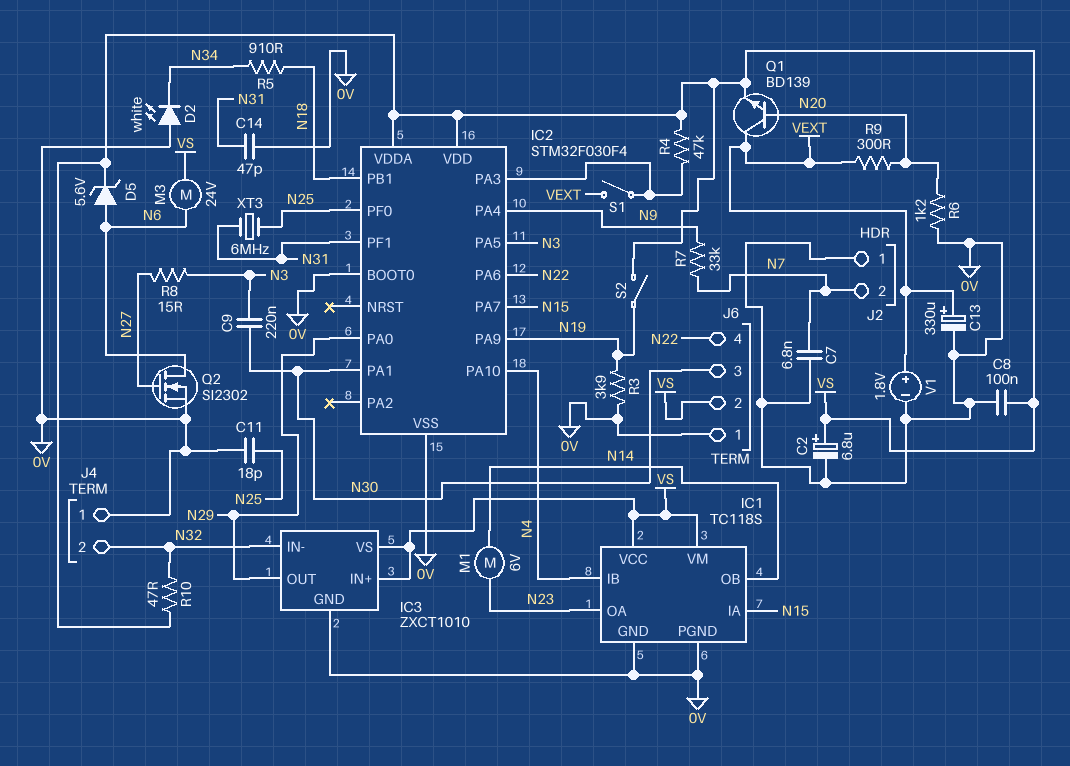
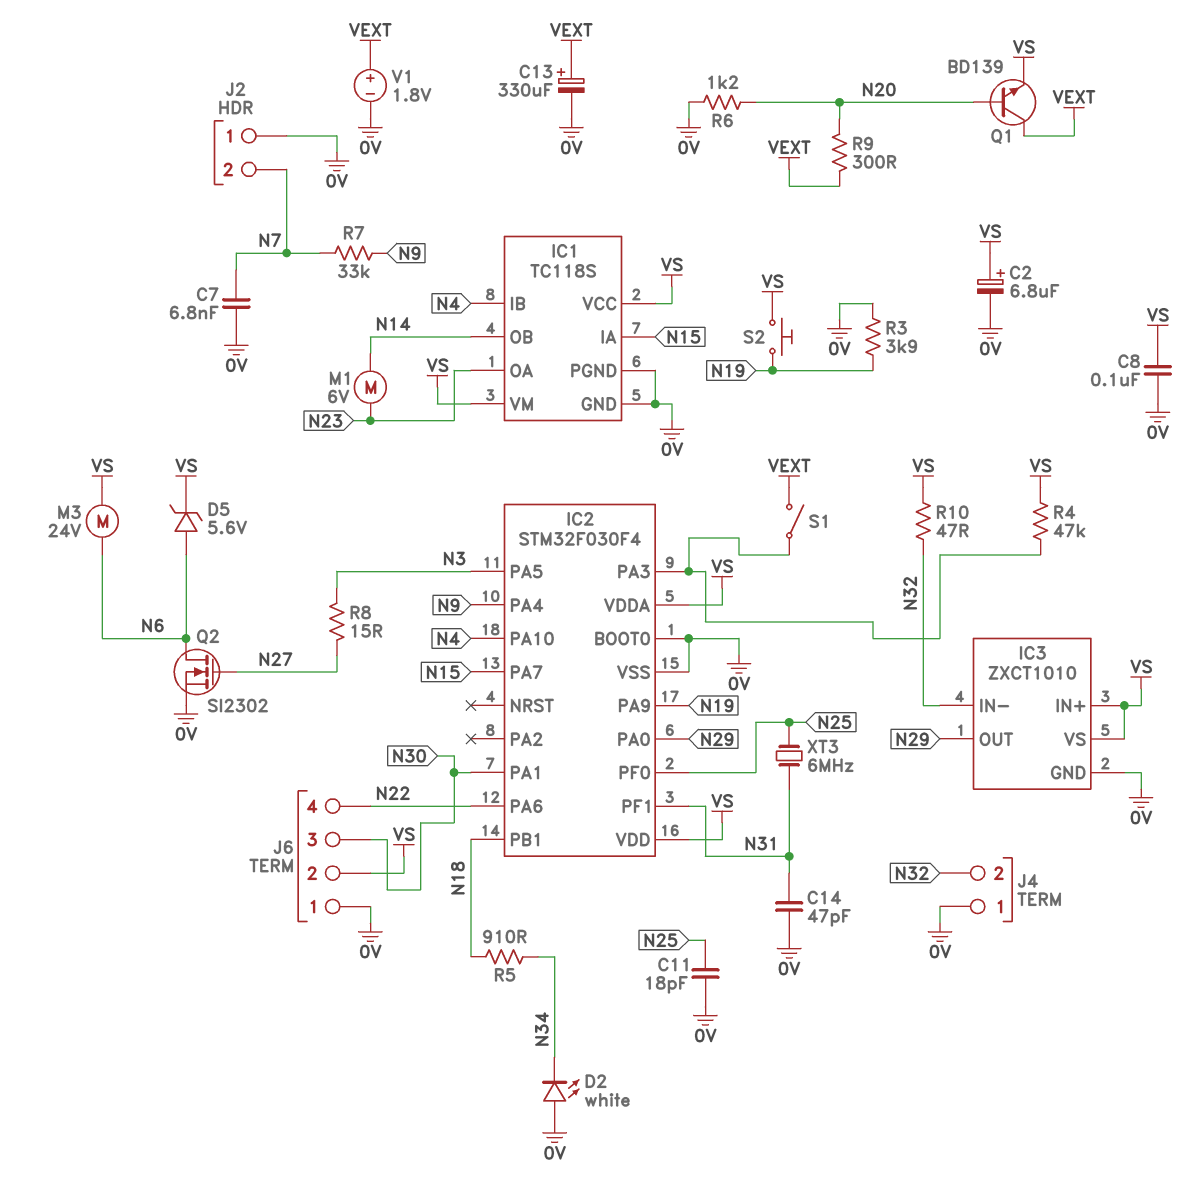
C9: 220nF (N3, N30) -> none
S2: switch (N19, VS) -> button (N19, VS)

